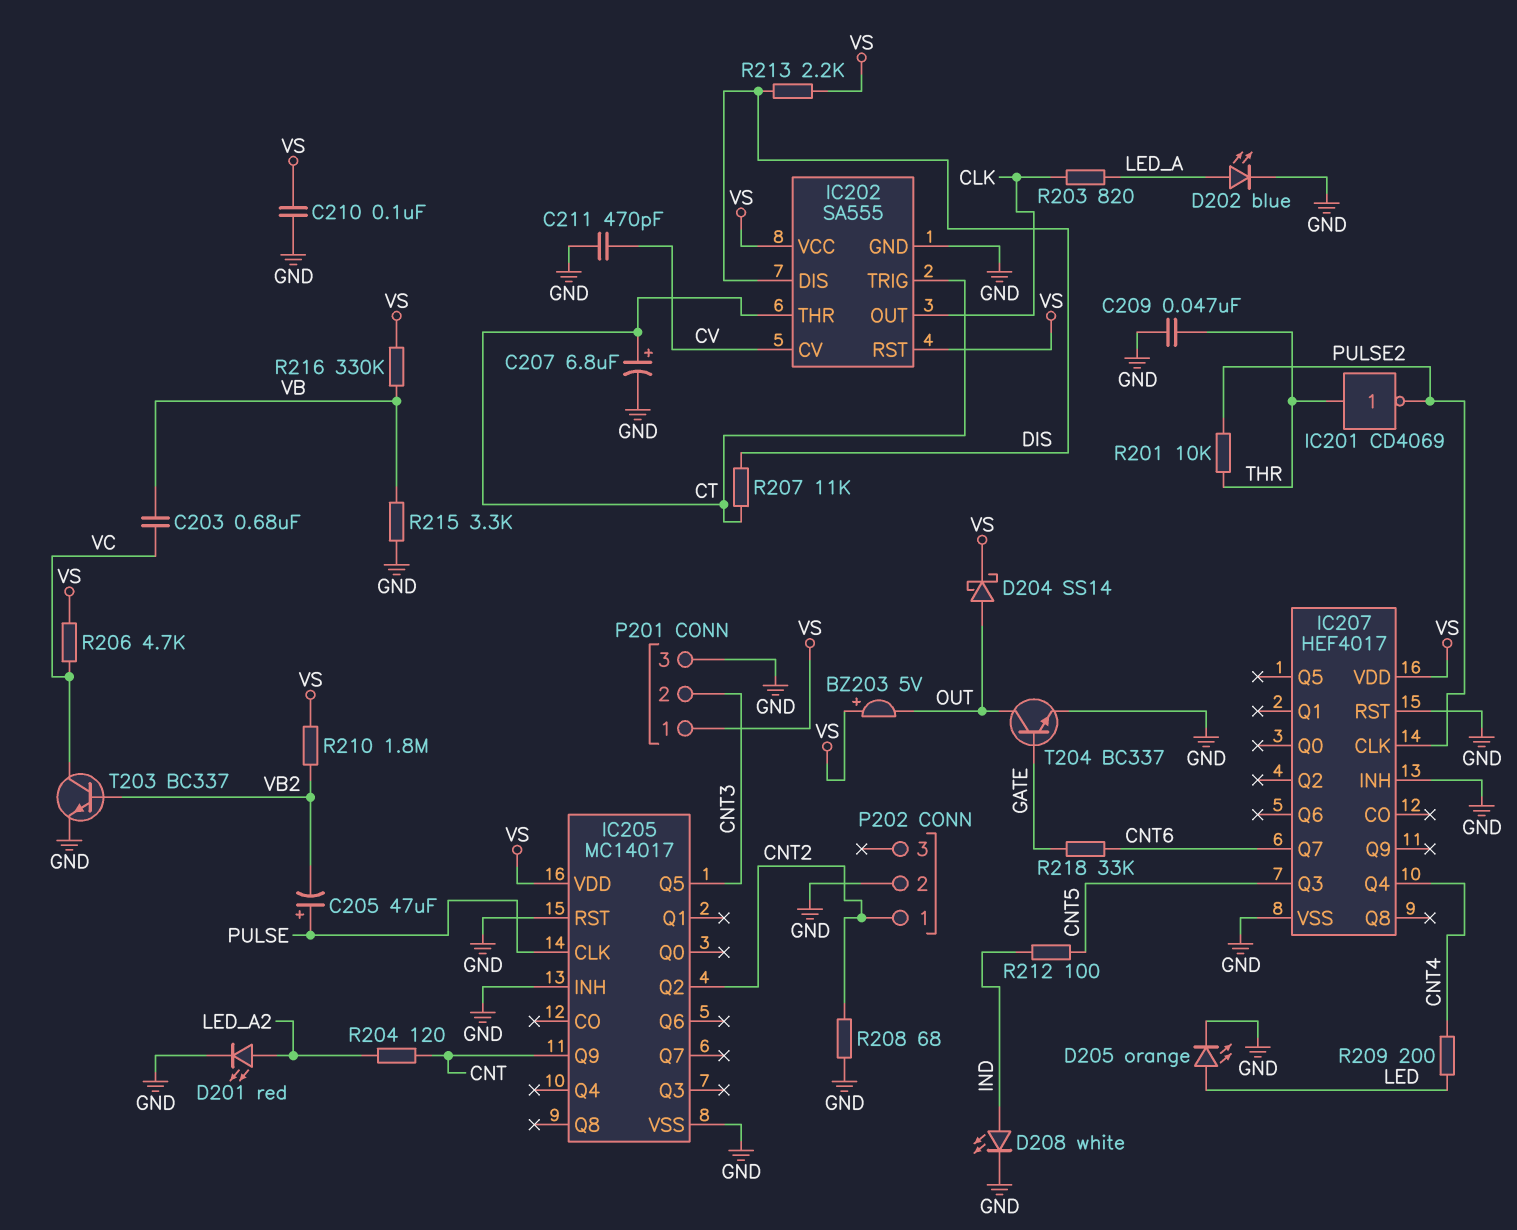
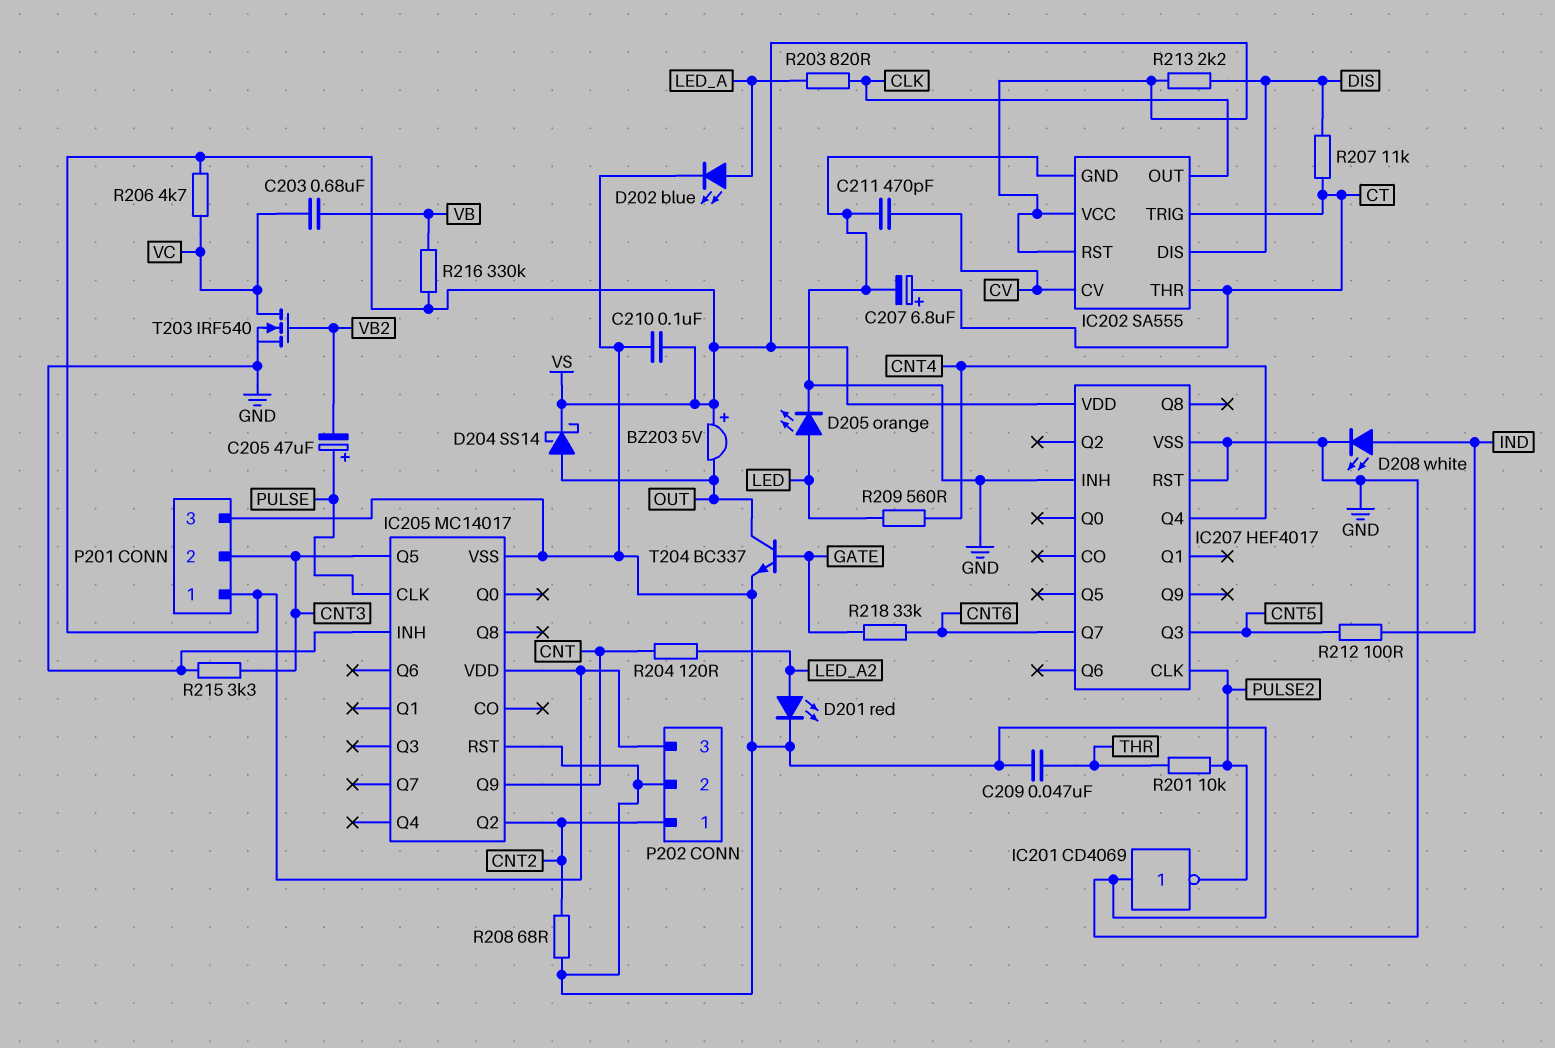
IC201: NOT CD4069 (in THR, out PULSE2) -> NOT CD4069 (in GND, out PULSE2)
P202 pin 3: none -> VS
R209: 200 (CNT4, LED) -> 560 (CNT4, LED)
R210: 1.8M (VB2, VS) -> none
R215: 3.3k (GND, VB) -> 3.3k (CNT3, GND)
T203: NPN BC337 (B VB2, C VC, E GND) -> NMOS IRF540 (G VB2, D VC, S GND)

